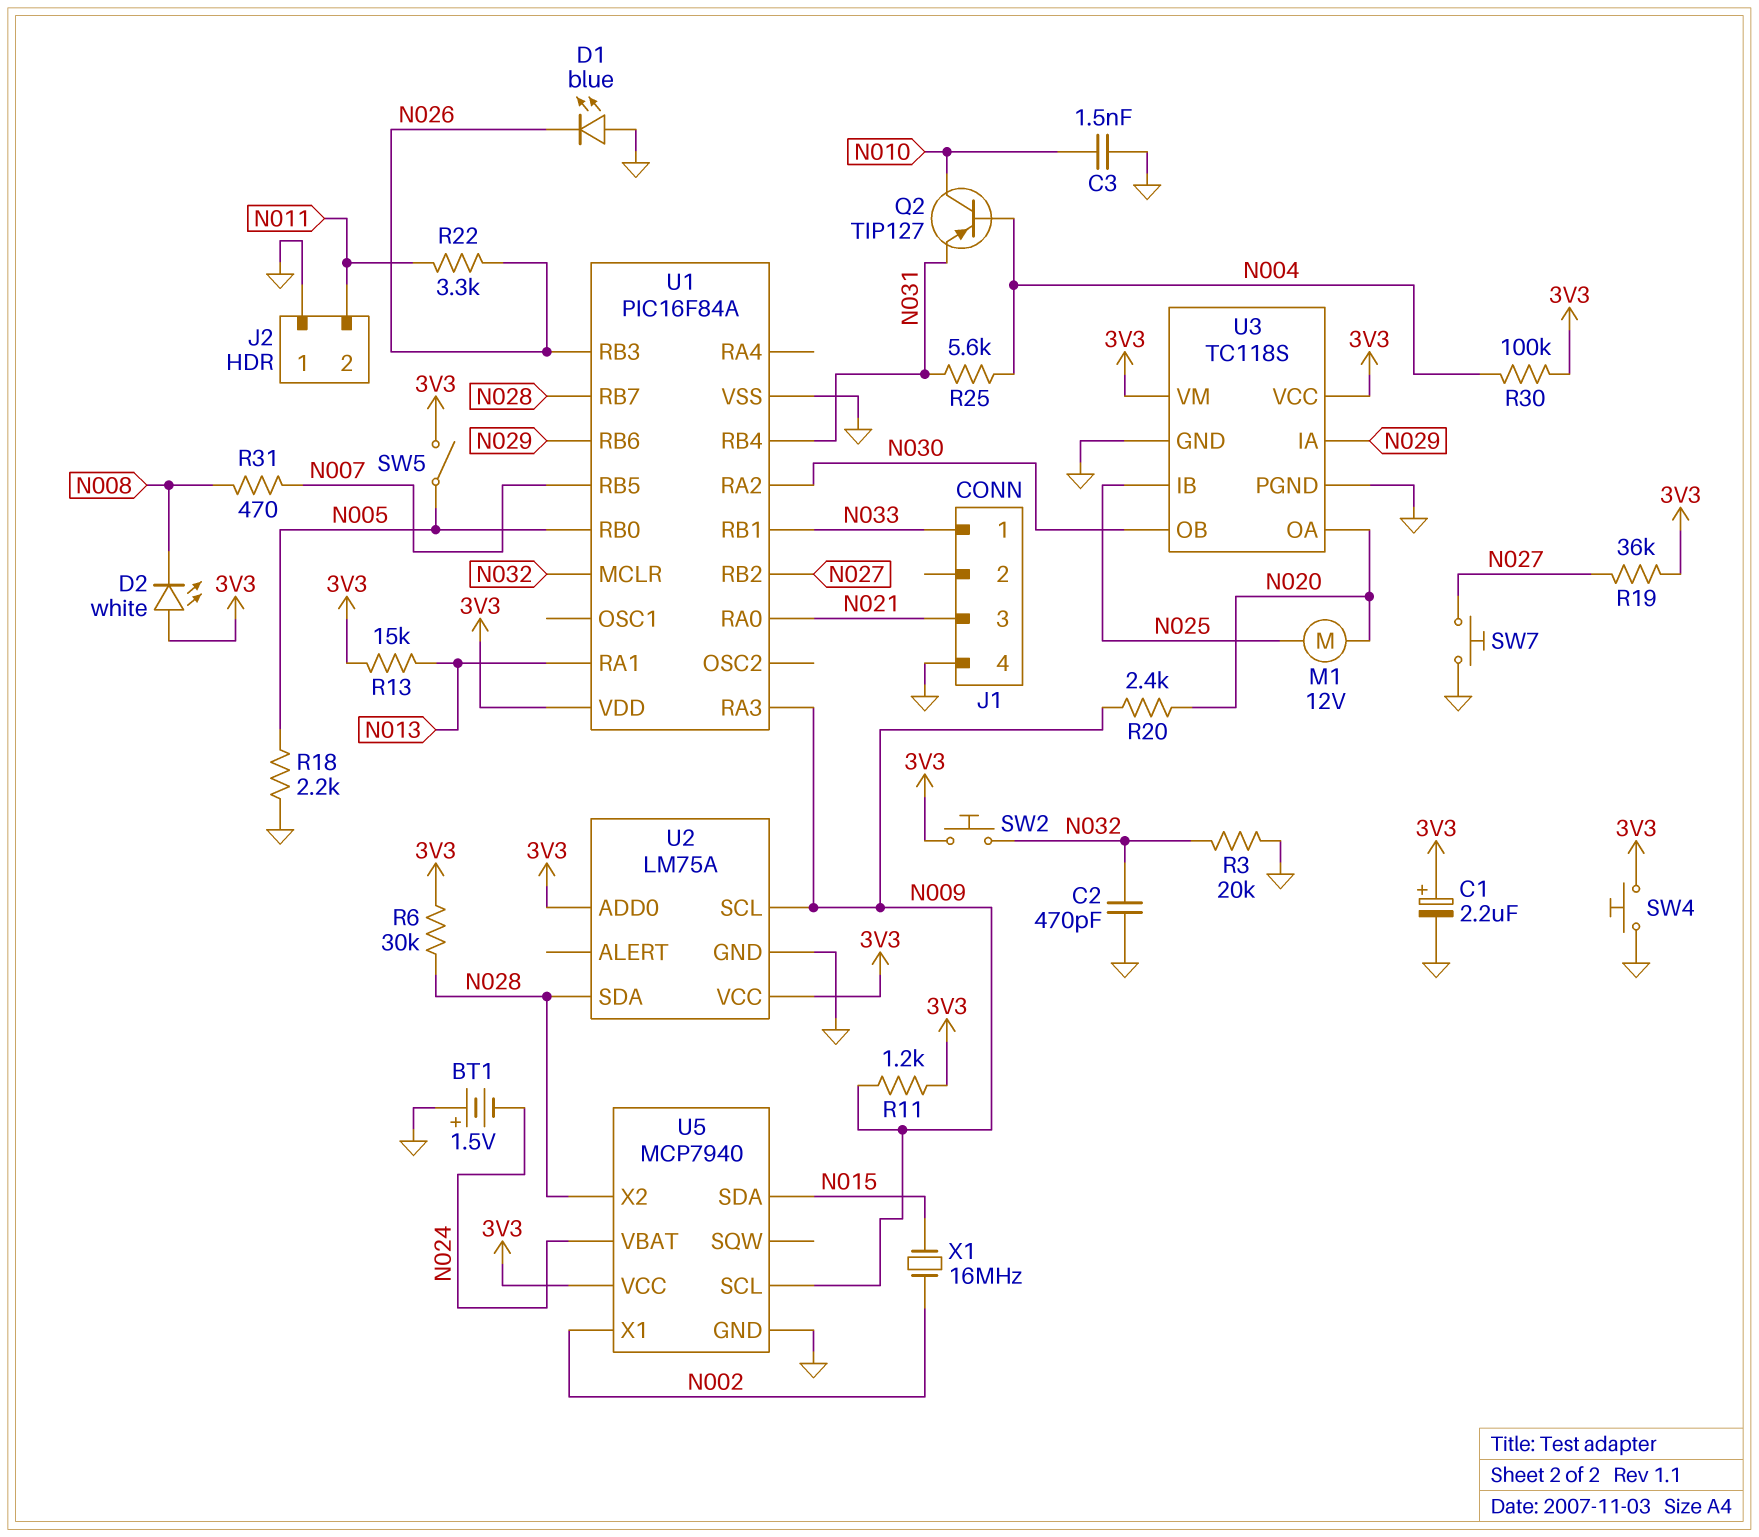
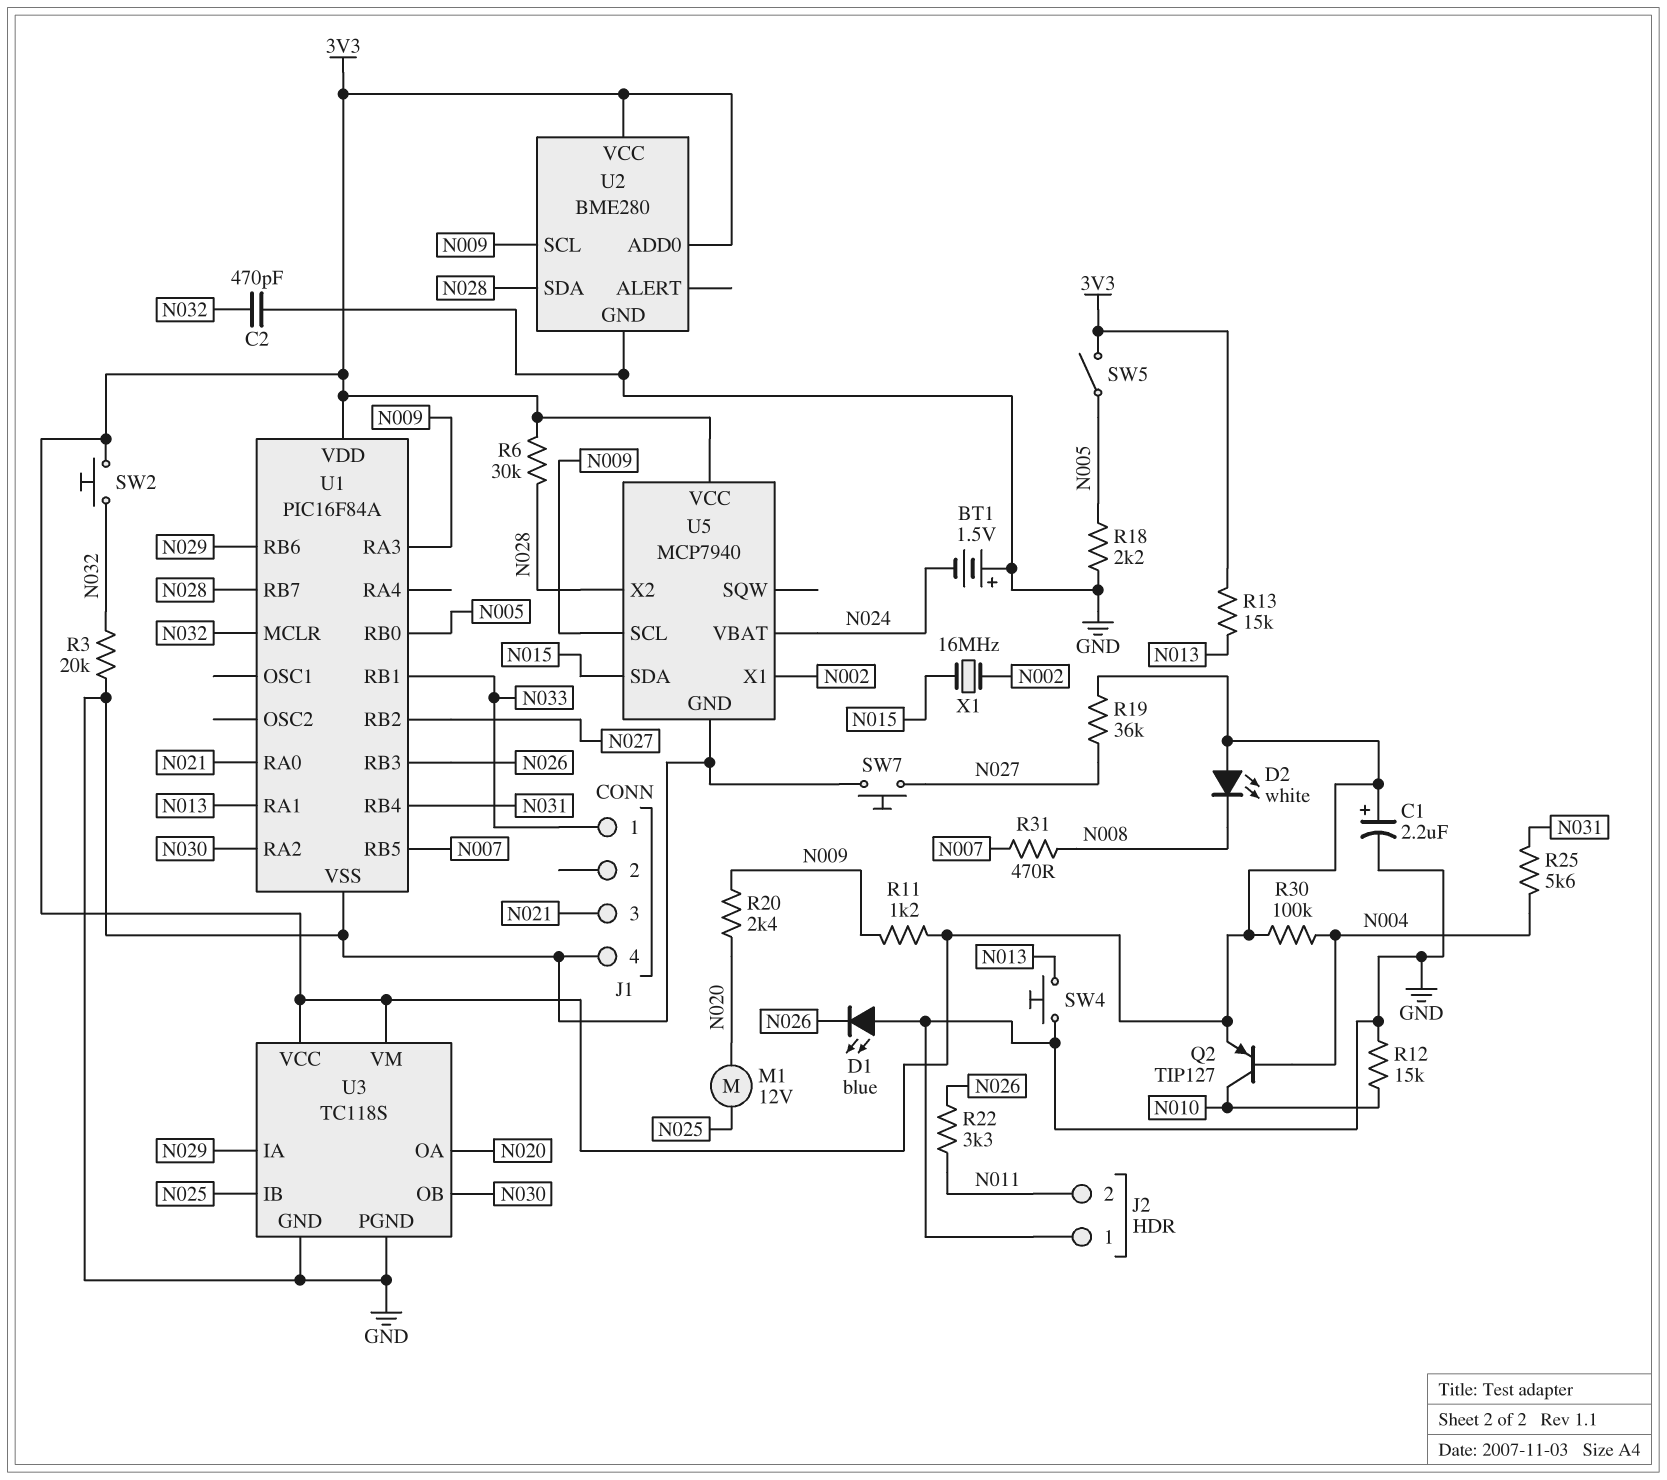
C3: 1.5nF (GND, N010) -> none
Q2: PNP TIP127 (B N004, C N010, E N031) -> PNP TIP127 (B N004, C N010, E 3V3)
R12: none -> 15k (GND, N010)
SW4: button (3V3, GND) -> button (GND, N013)
U2: LM75A -> BME280

